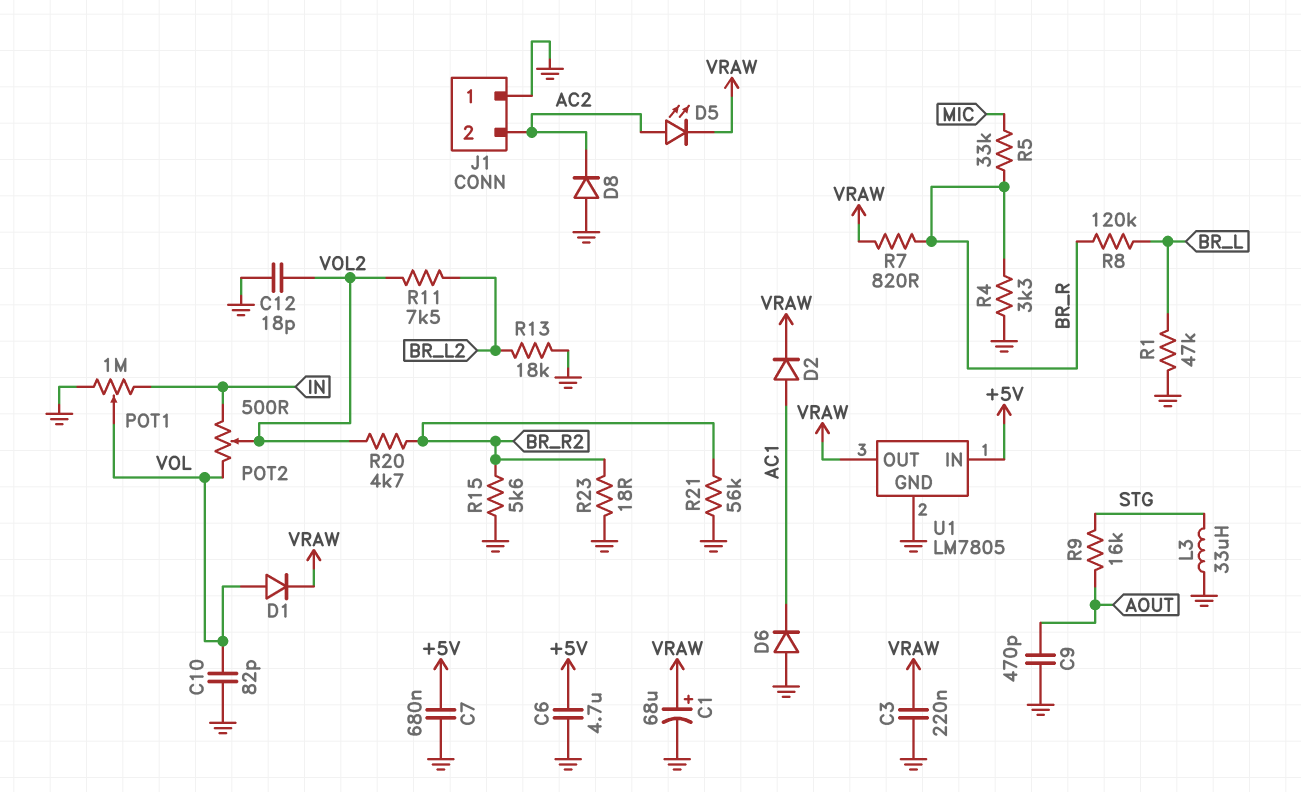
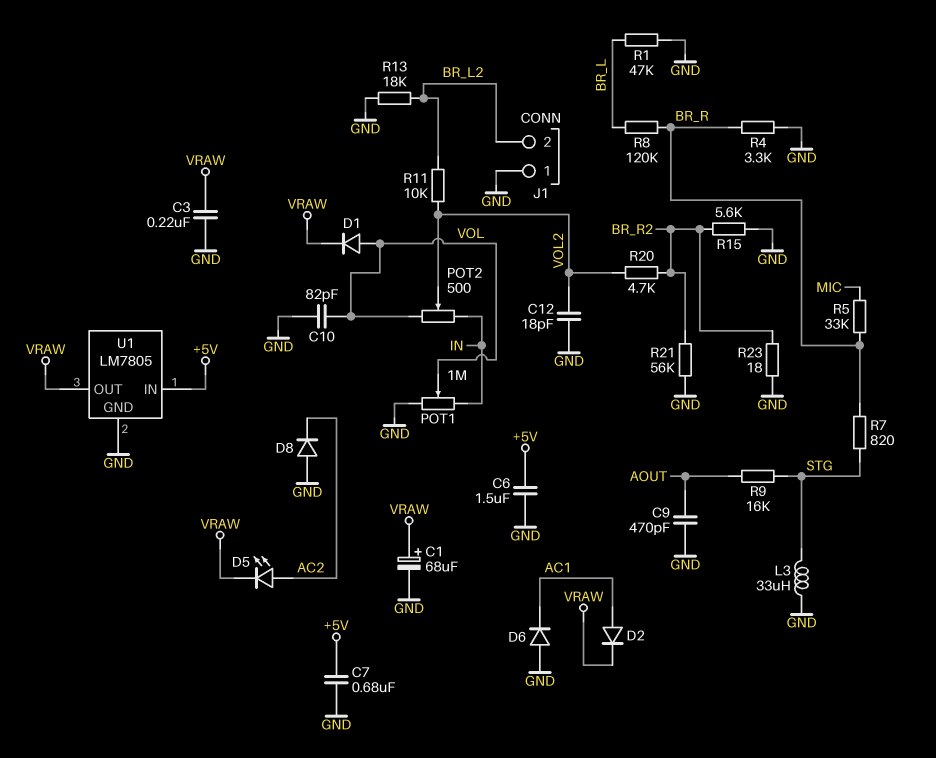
C6: 4.7uF (+5V, GND) -> 1.5uF (+5V, GND)
J1 pin 2: AC2 -> BR_L2
R7: 820 (BR_R, VRAW) -> 820 (BR_R, STG)
R11: 7.5k (BR_L2, VOL2) -> 10k (BR_L2, VOL2)

